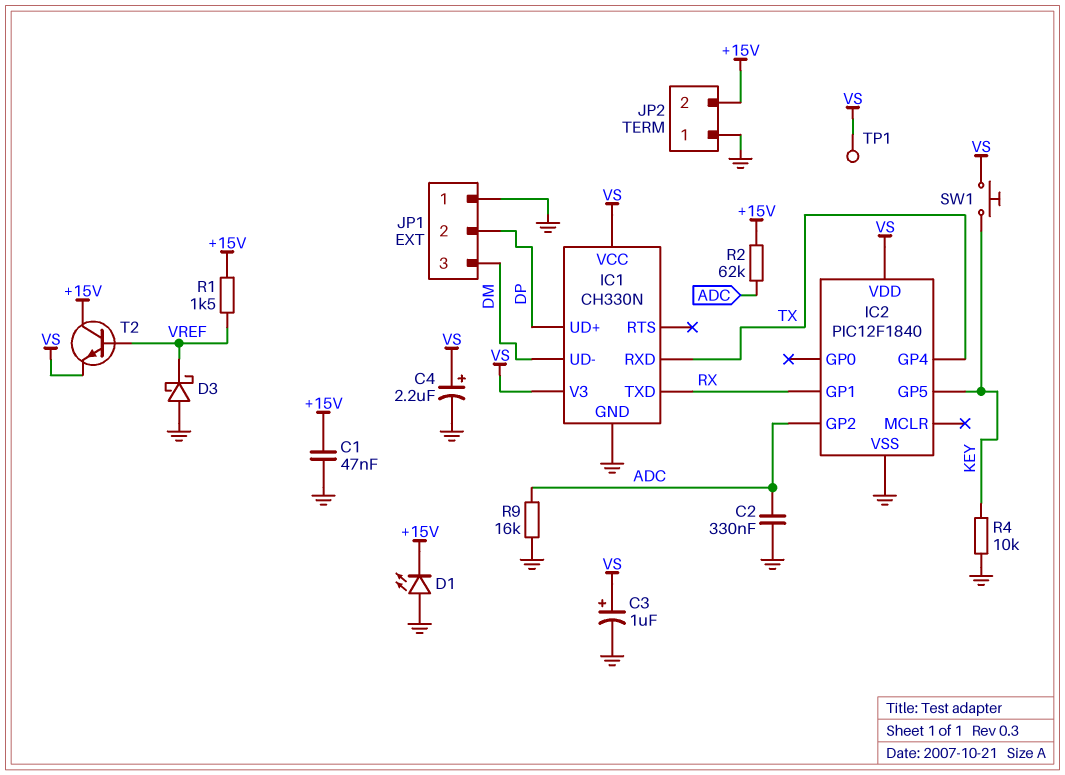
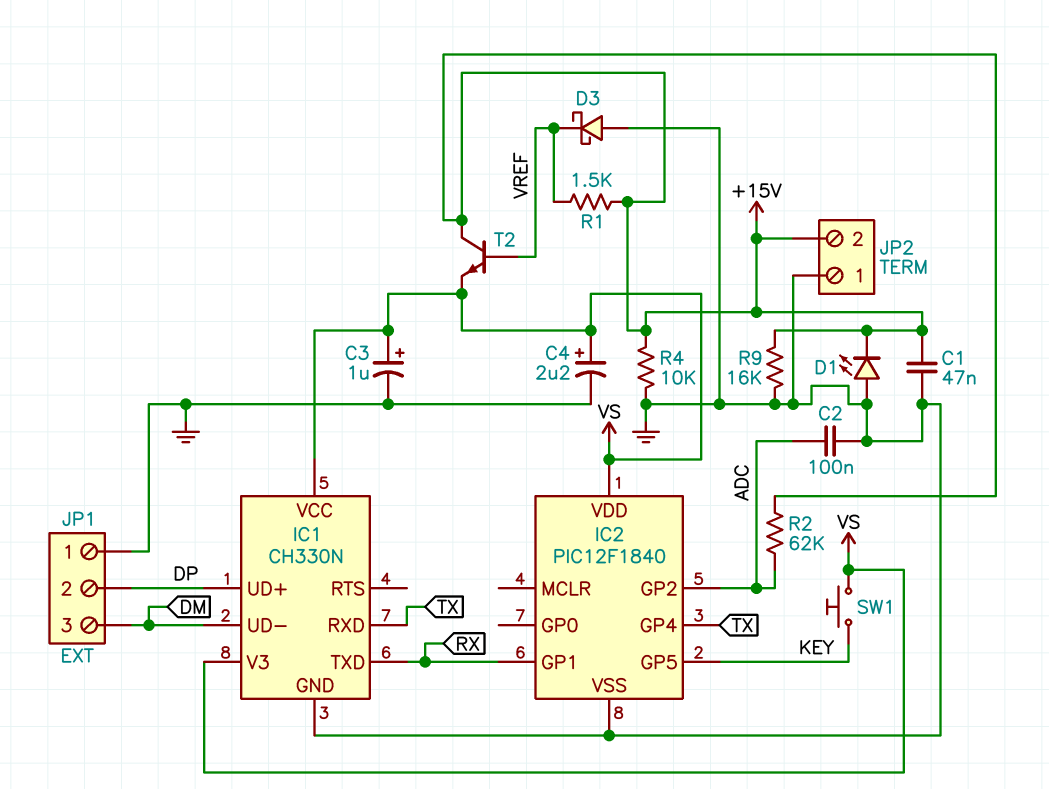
C2: 330nF (ADC, GND) -> 100nF (ADC, GND)
R4: 10k (GND, KEY) -> 10k (+15V, GND)
R9: 16k (ADC, GND) -> 16k (+15V, GND)
TP1: test point (VS) -> none

